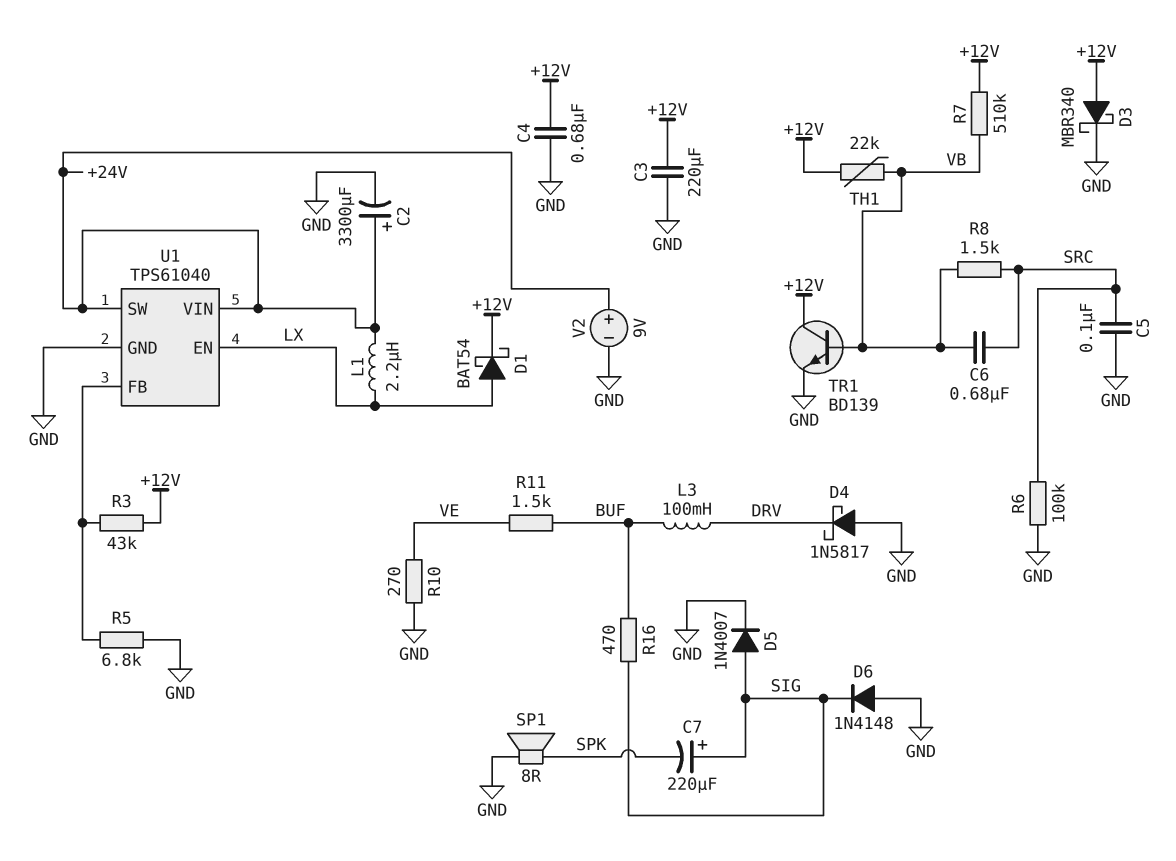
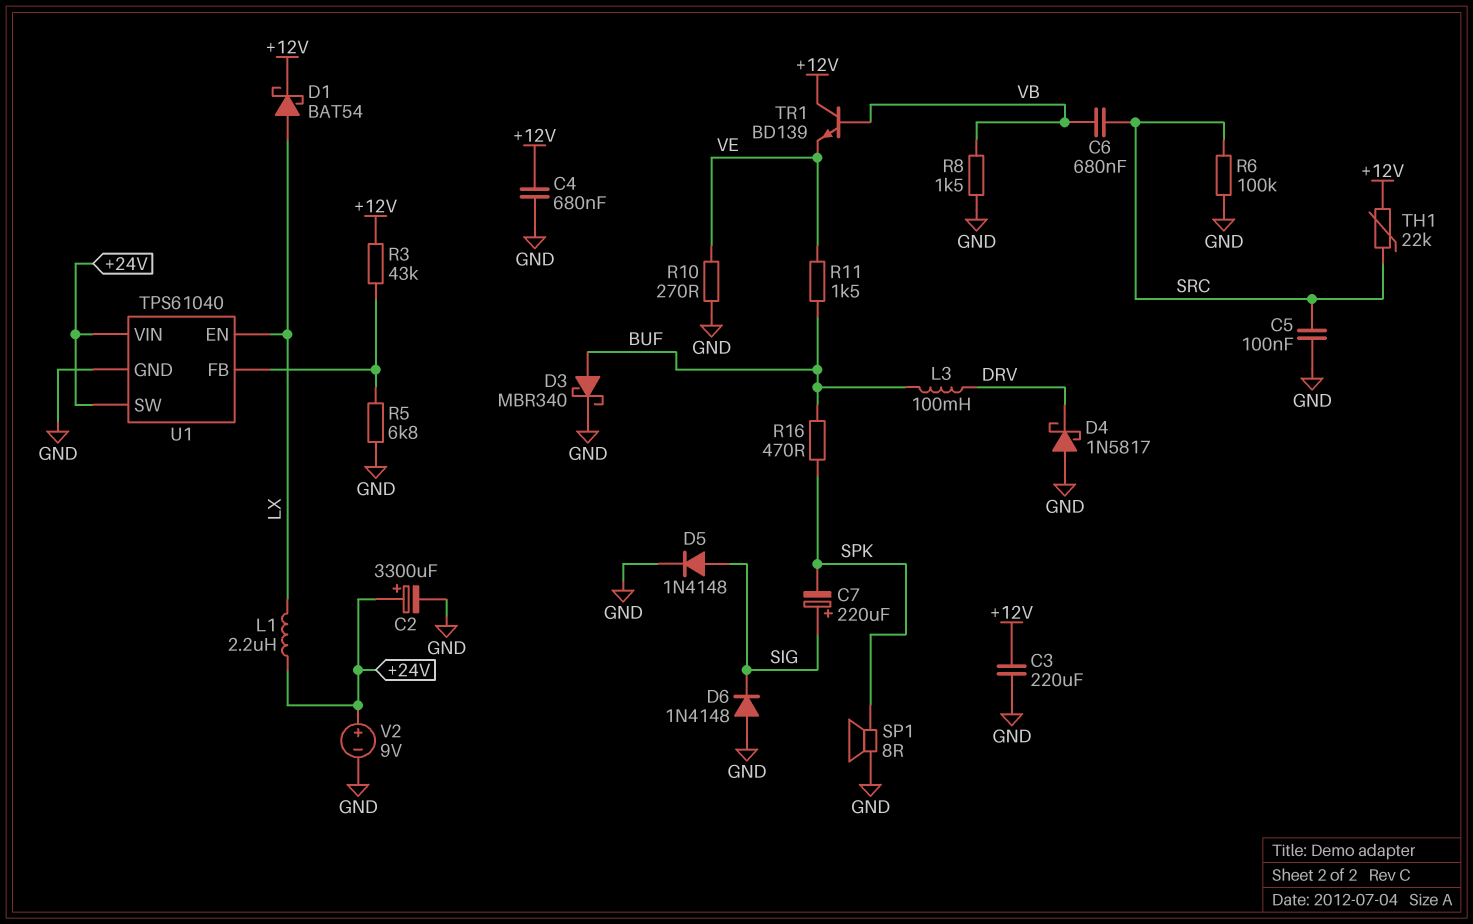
D3: schottky MBR340 (A +12V, K GND) -> schottky MBR340 (A BUF, K GND)
D5: diode 1N4007 (A SIG, K GND) -> diode 1N4148 (A SIG, K GND)
R7: 510k (+12V, VB) -> none
R8: 1.5k (SRC, VB) -> 1.5k (GND, VB)
R16: 470 (BUF, SIG) -> 470 (BUF, SPK)
TH1: 22k (+12V, VB) -> 22k (+12V, SRC)
TR1: NPN BD139 (B VB, C +12V, E GND) -> NPN BD139 (B VB, C +12V, E VE)

